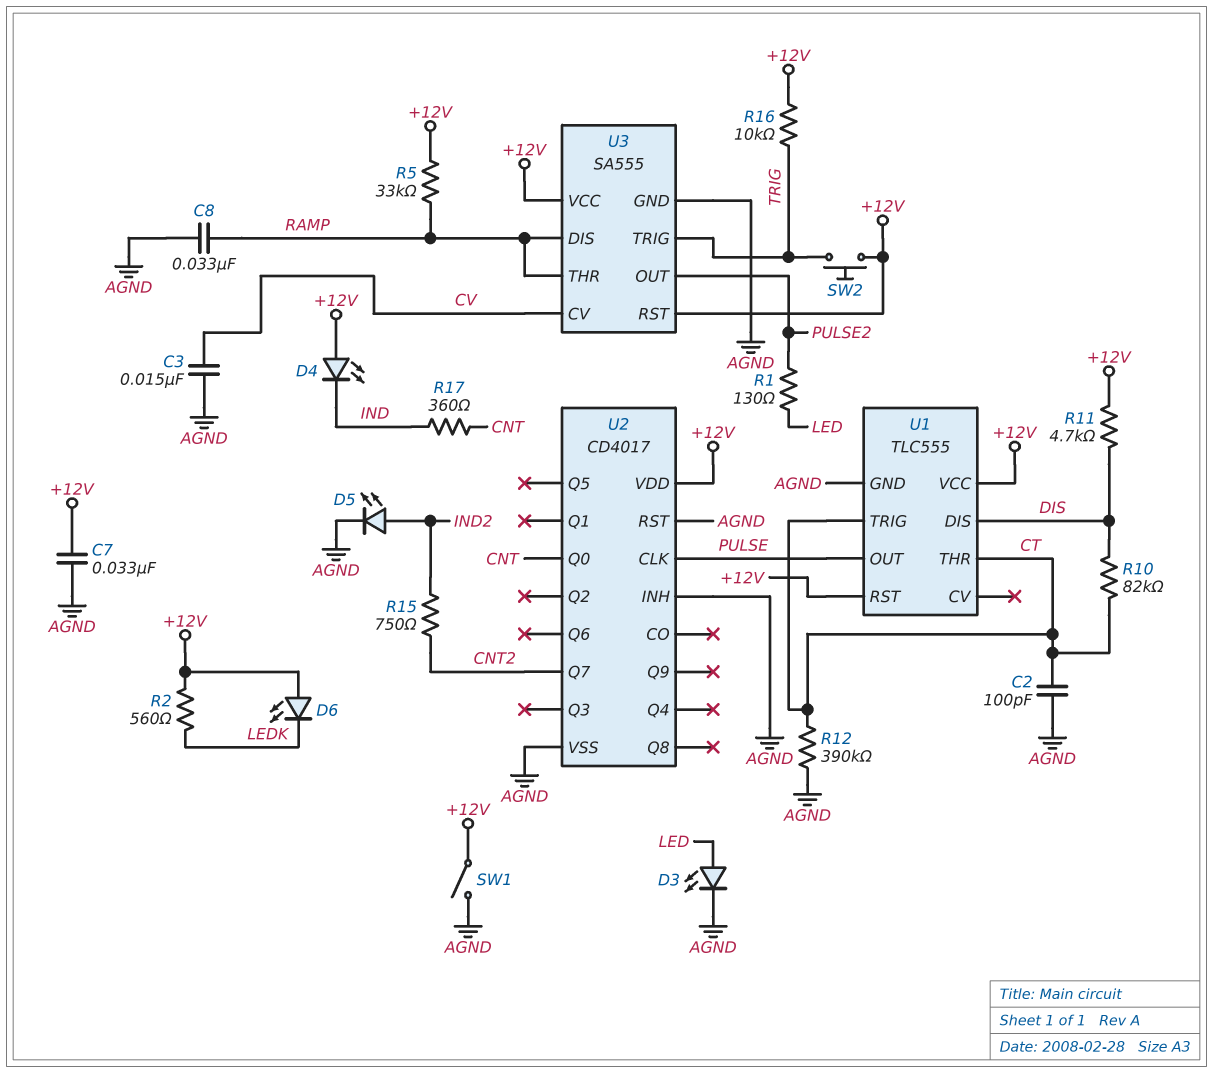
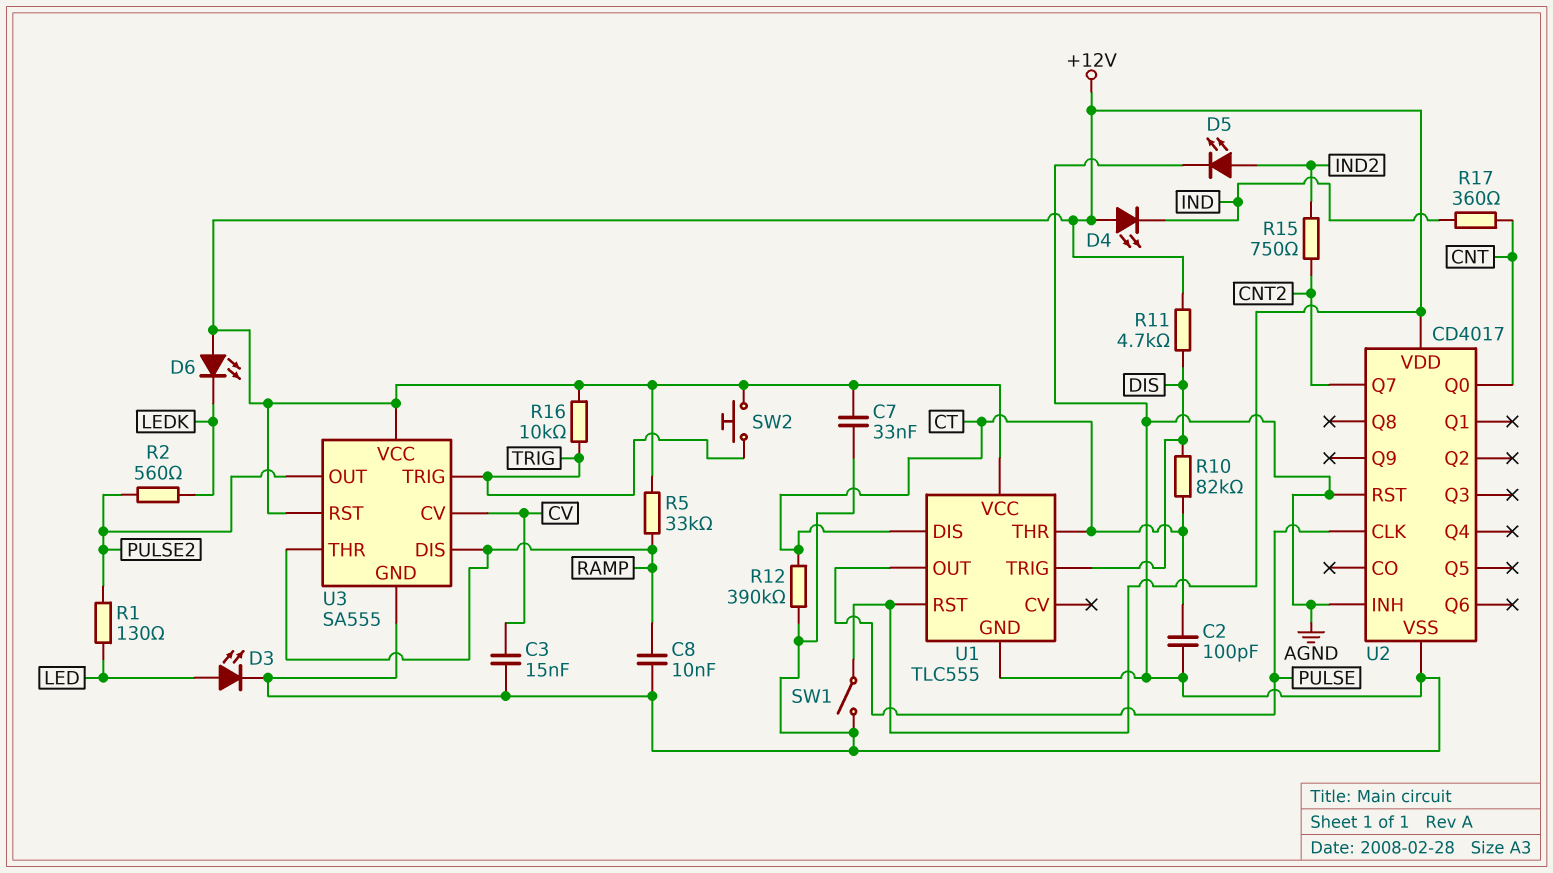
C8: 33nF (AGND, RAMP) -> 10nF (AGND, RAMP)
R2: 560 (+12V, LEDK) -> 560 (LEDK, PULSE2)
U1 pin DIS: DIS -> CT
U1 pin TRIG: CT -> DIS

